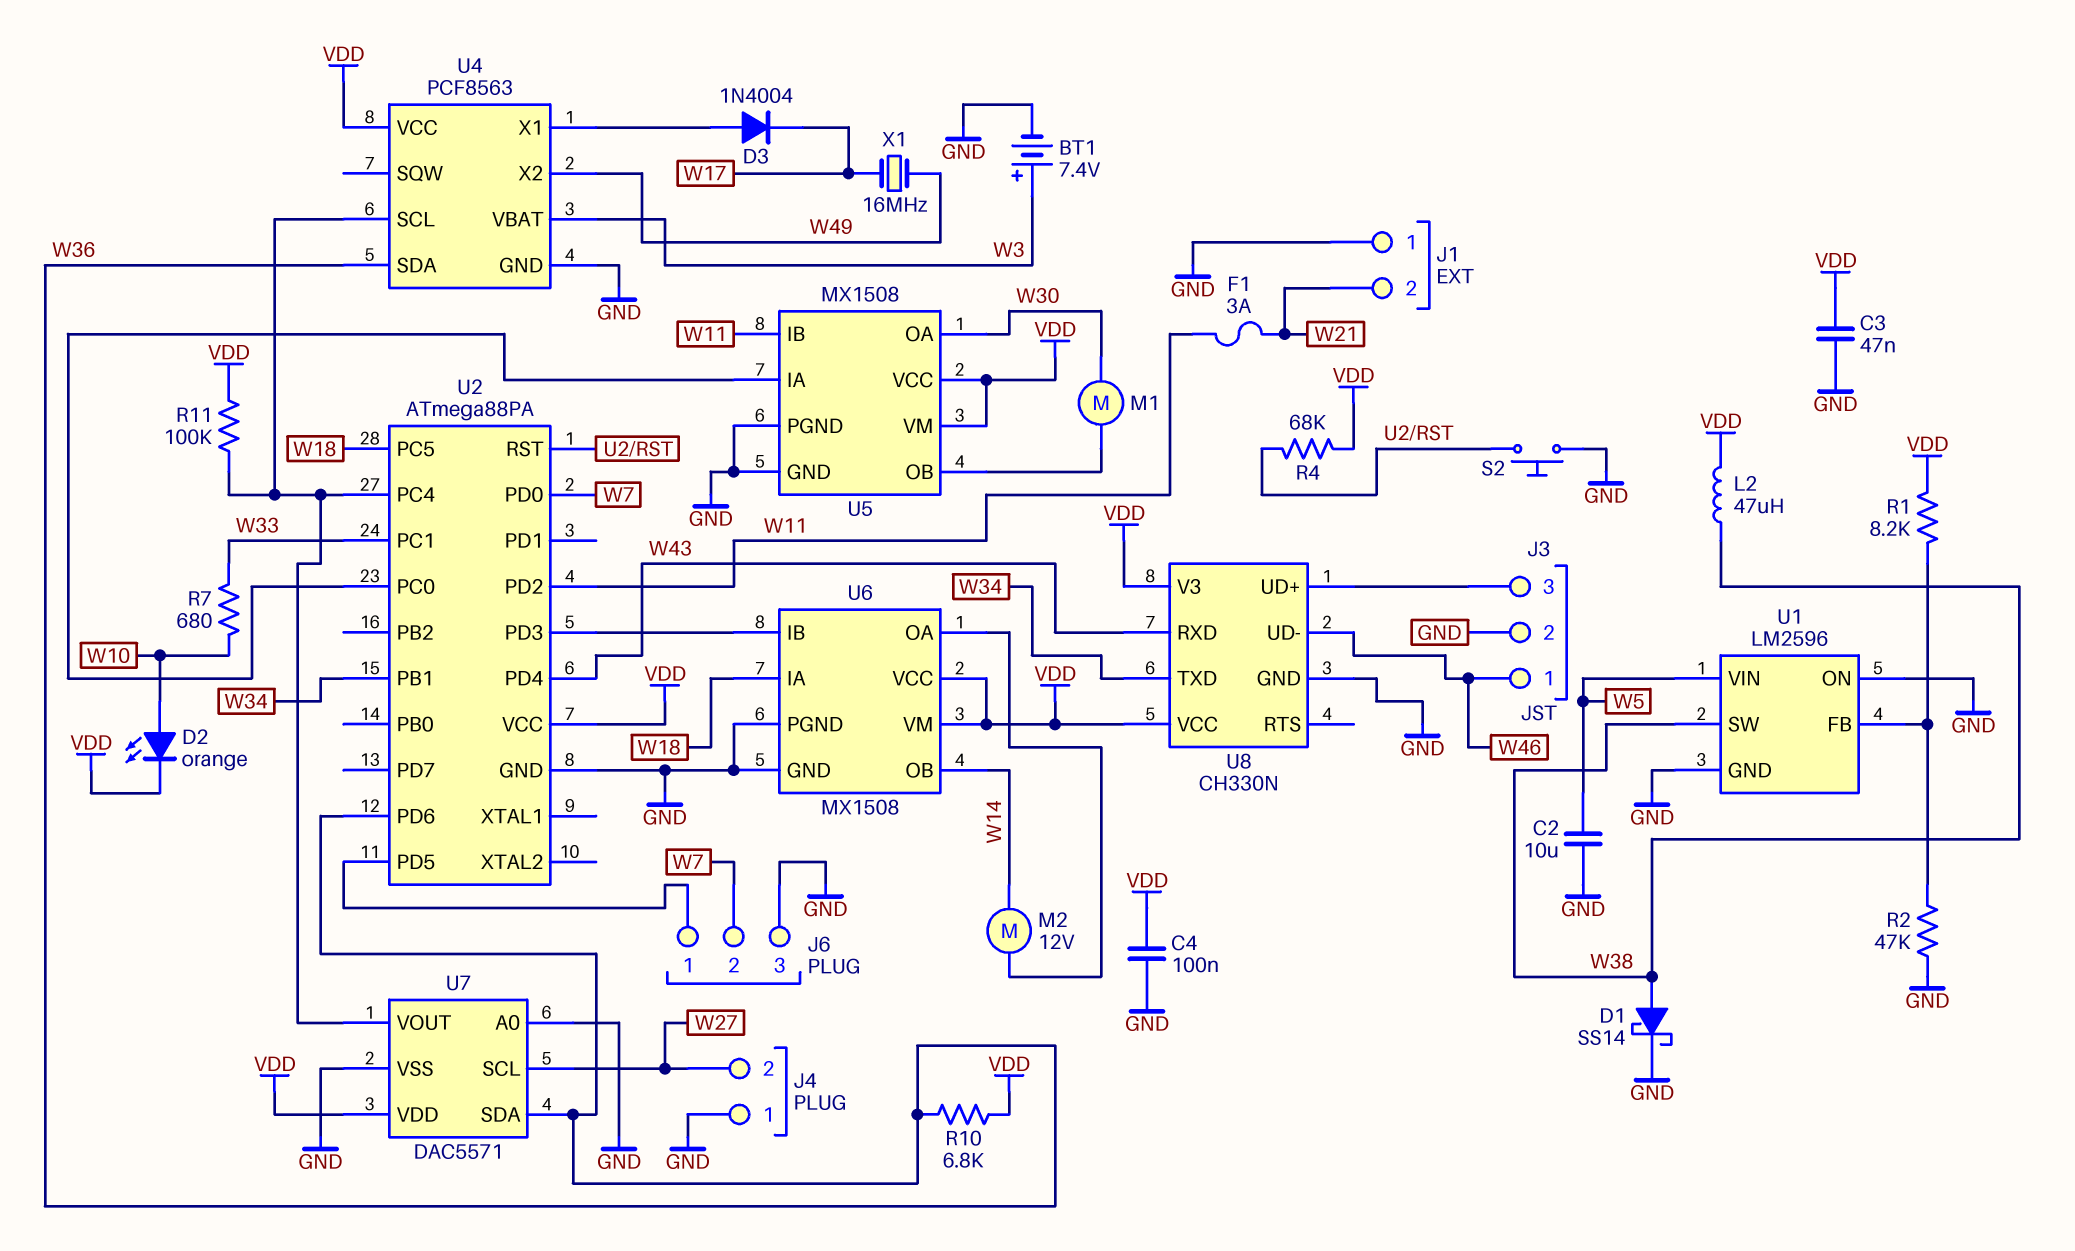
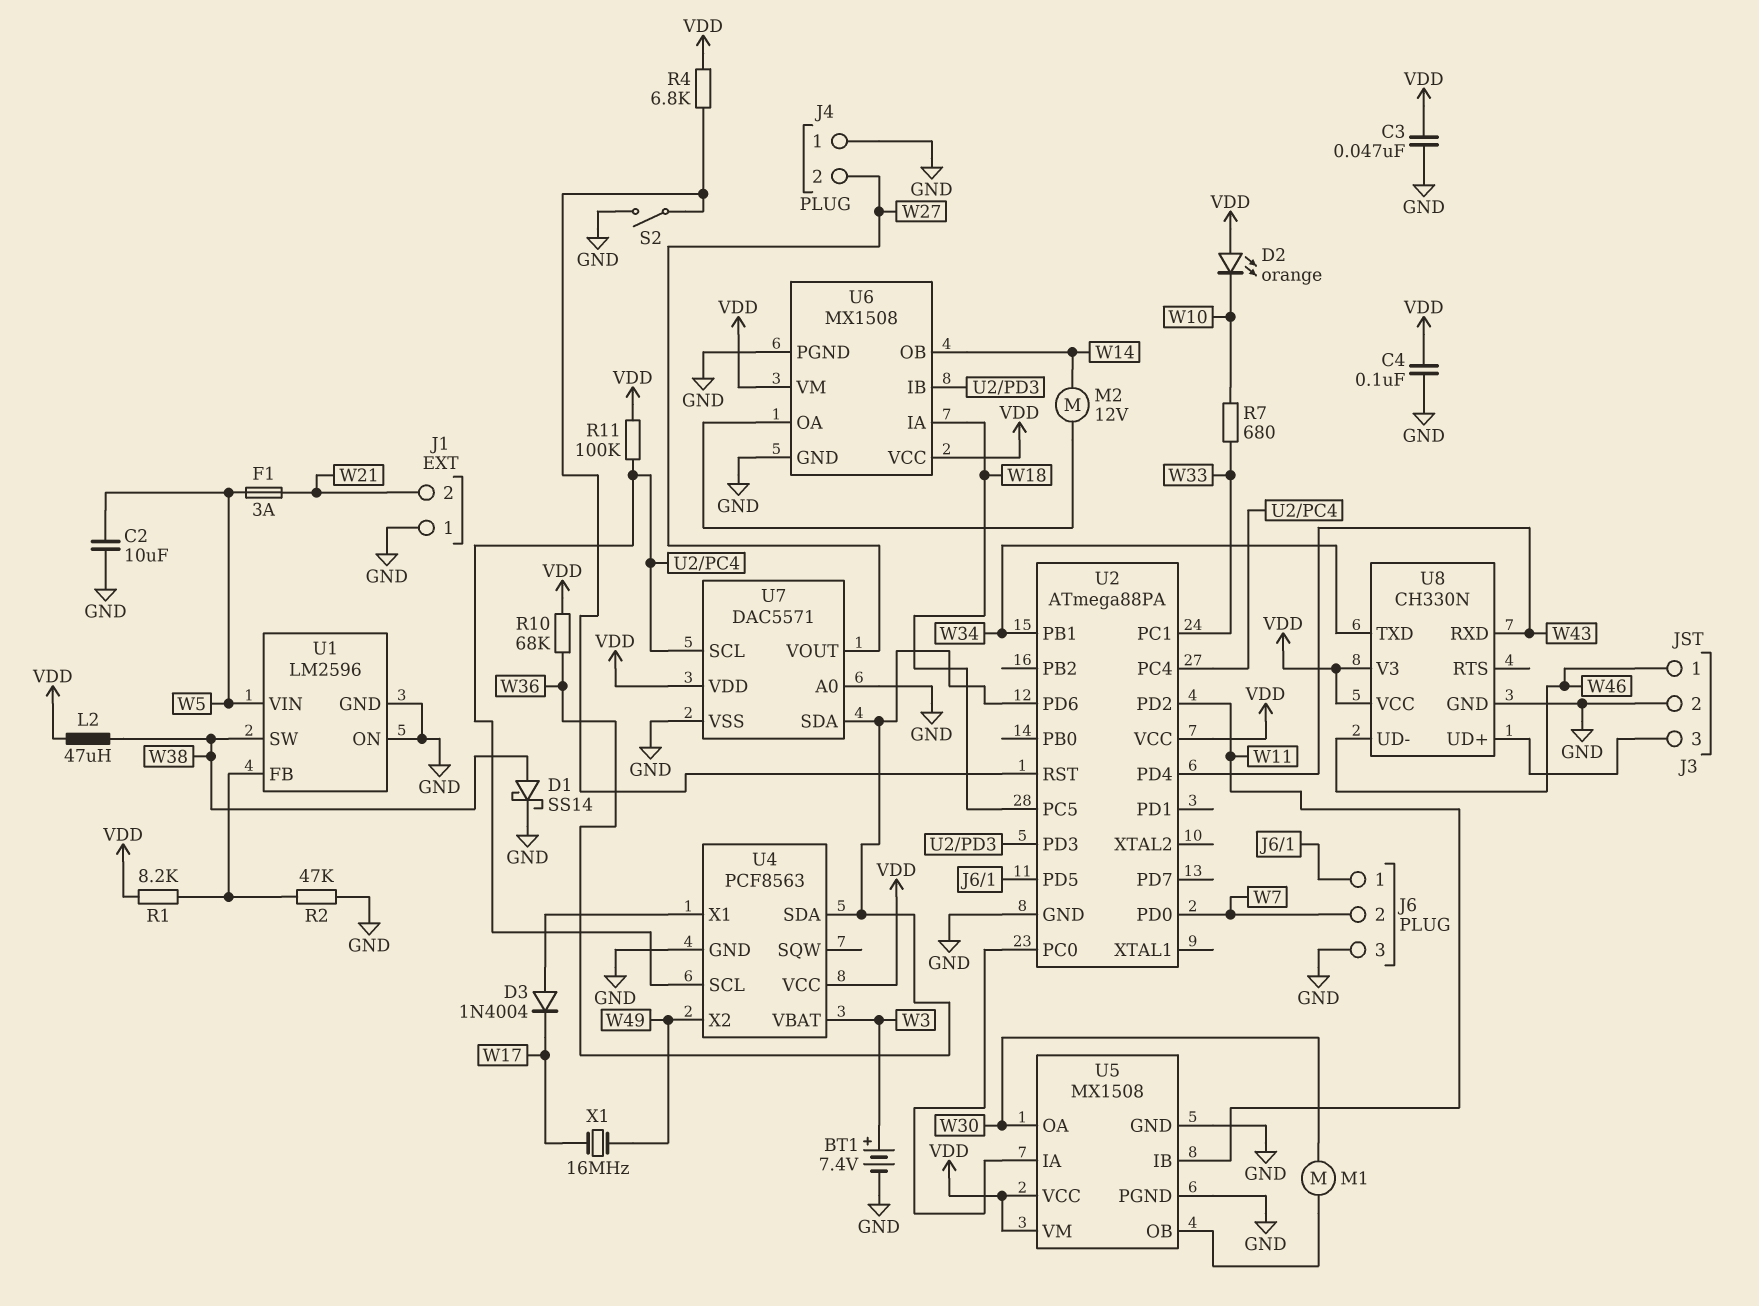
D2: LED orange (A W10, K VDD) -> LED orange (A VDD, K W10)
F1: 3A (W11, W21) -> 3A (W5, W21)
R4: 68k (U2/RST, VDD) -> 6.8k (U2/RST, VDD)
R10: 6.8k (VDD, W36) -> 68k (VDD, W36)
S2: button (GND, U2/RST) -> switch (GND, U2/RST)
U7 pin SCL: W27 -> U2/PC4
U7 pin VOUT: U2/PC4 -> W27

